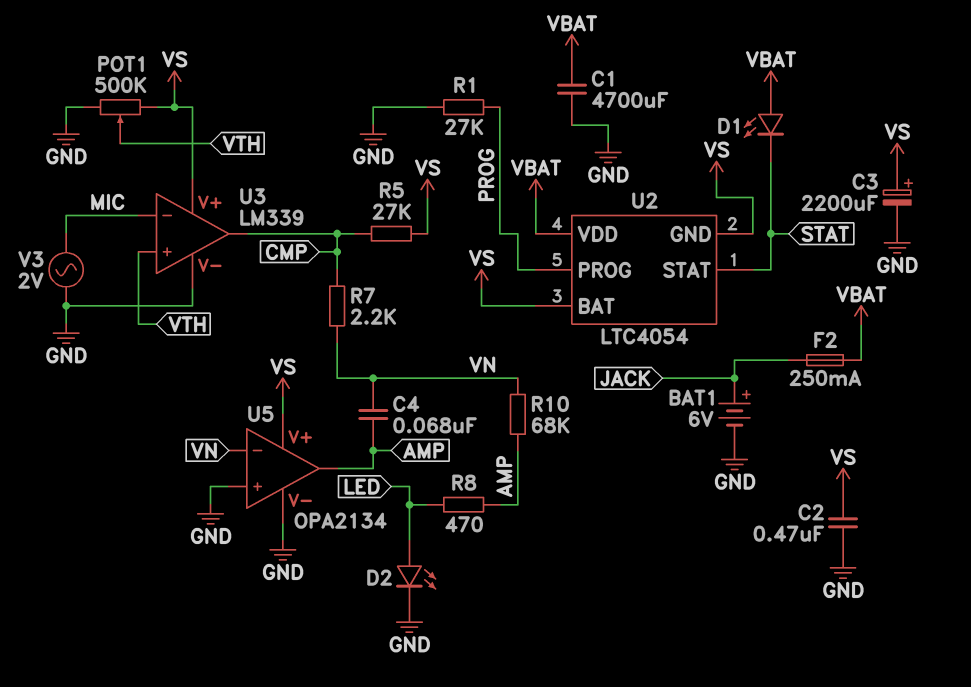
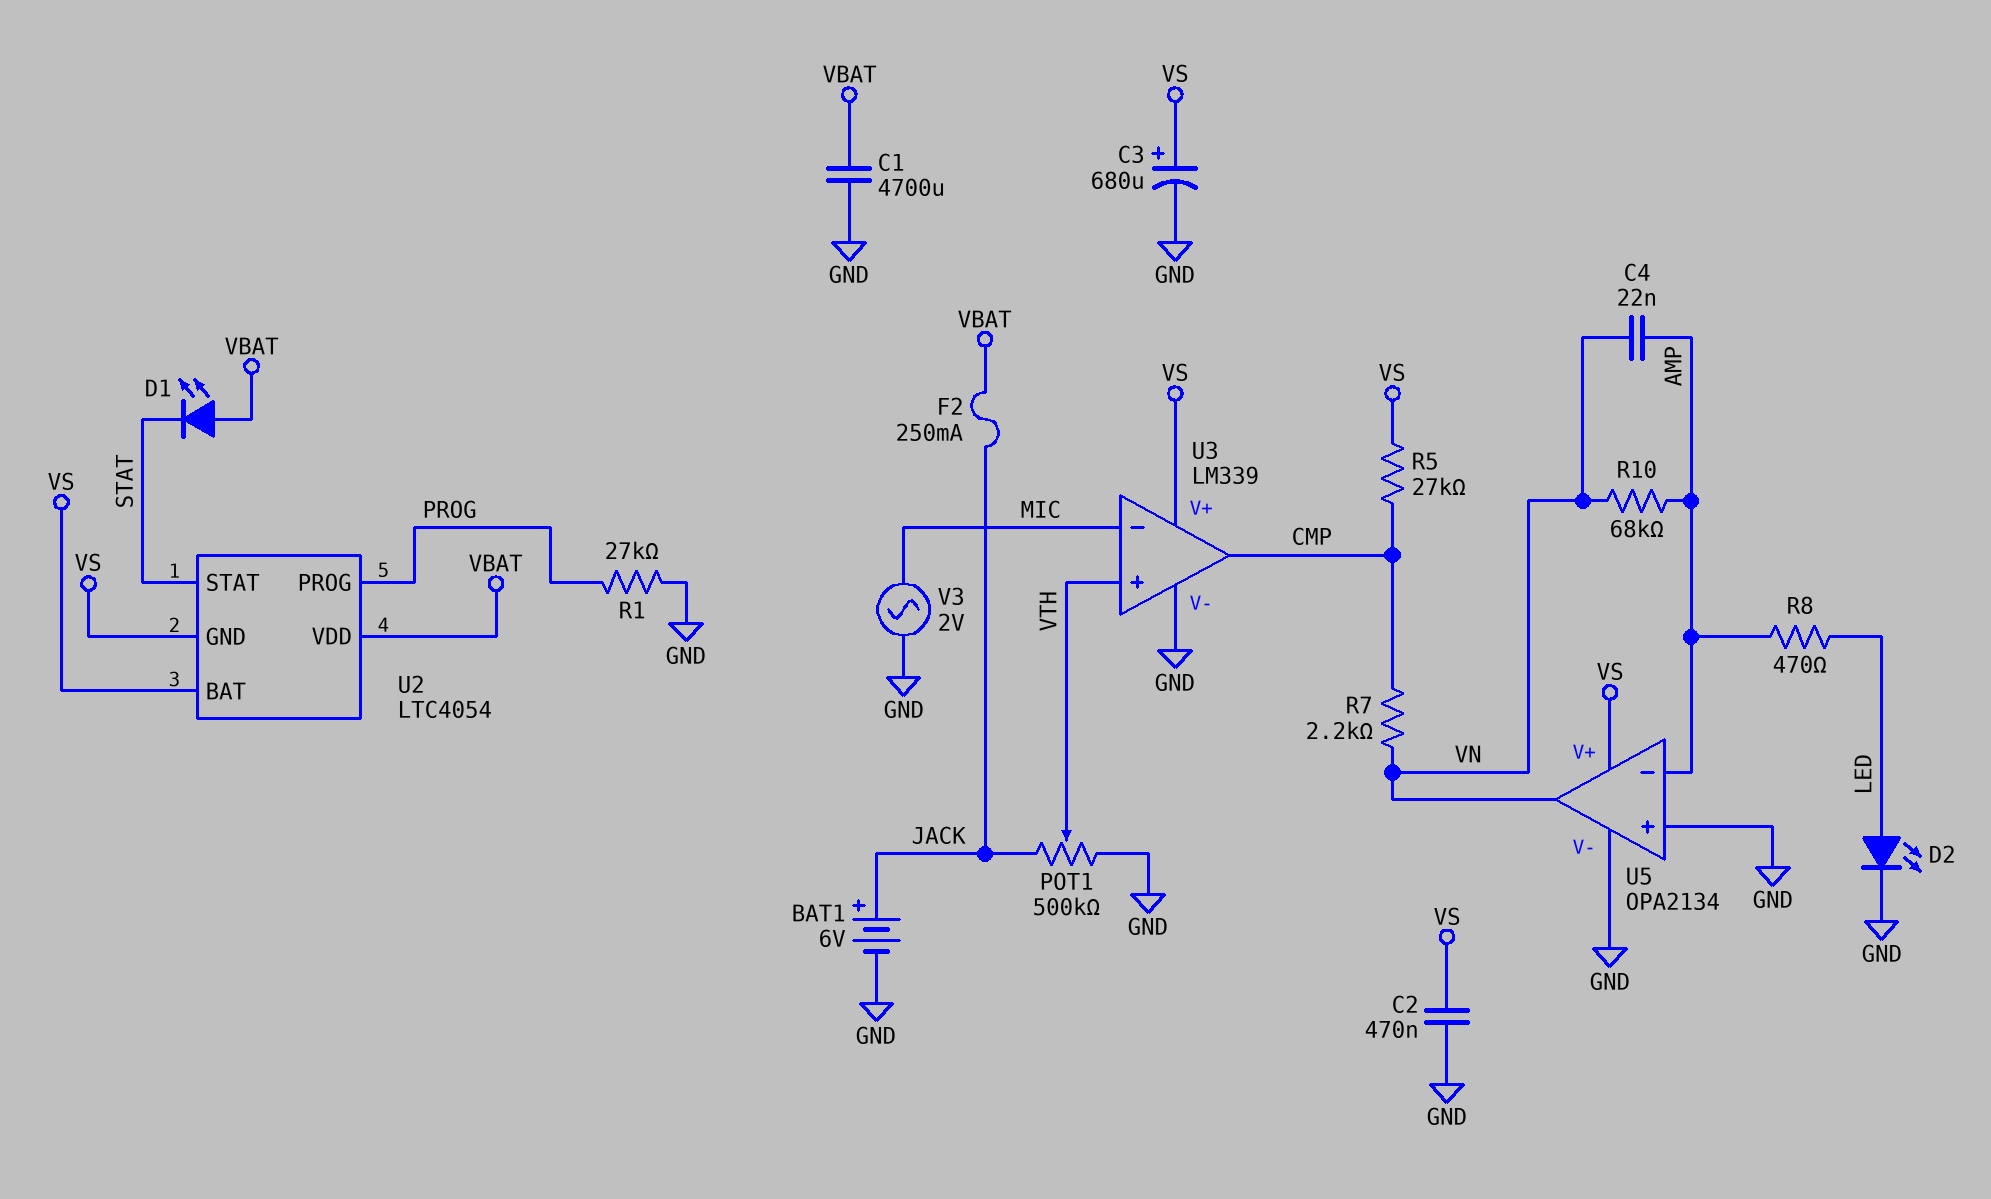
C3: 2200uF (plus VS, minus GND) -> 680uF (plus VS, minus GND)
C4: 68nF (AMP, VN) -> 22nF (AMP, VN)
POT1: 500k (GND, VS, wiper VTH) -> 500k (GND, JACK, wiper VTH)
U5 pin in-: VN -> AMP
U5 pin out: AMP -> VN

